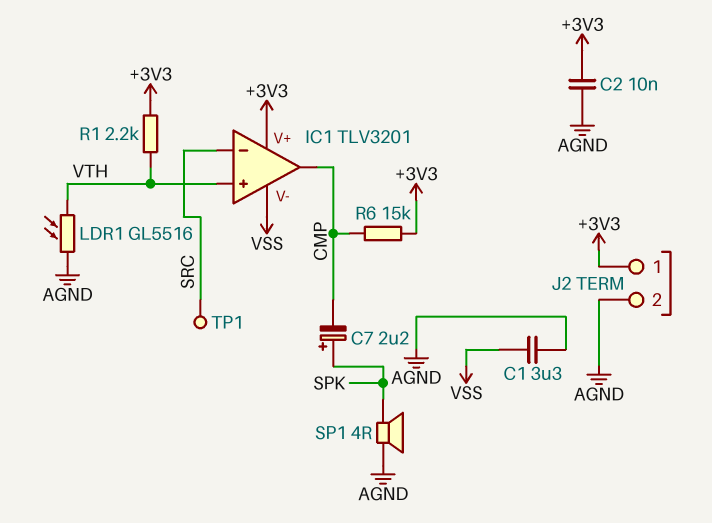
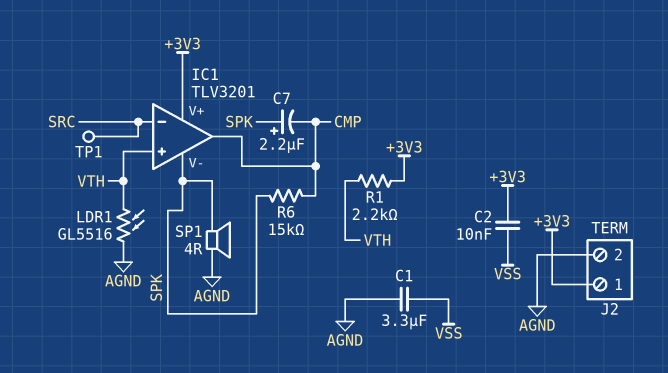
C2: 10nF (+3V3, AGND) -> 10nF (+3V3, VSS)
IC1 pin V-: VSS -> SPK
R6: 15k (+3V3, CMP) -> 15k (CMP, SPK)

